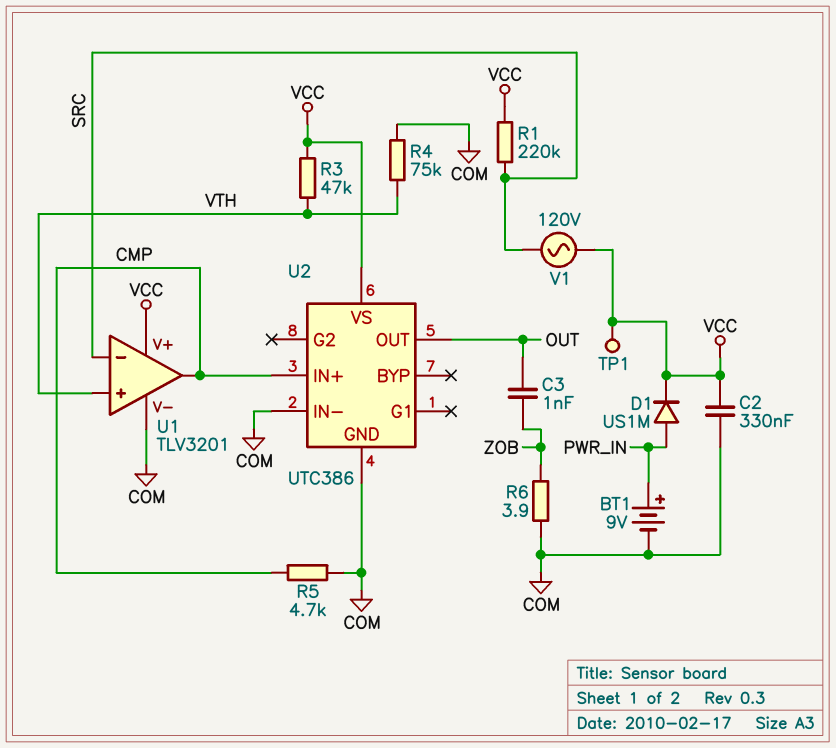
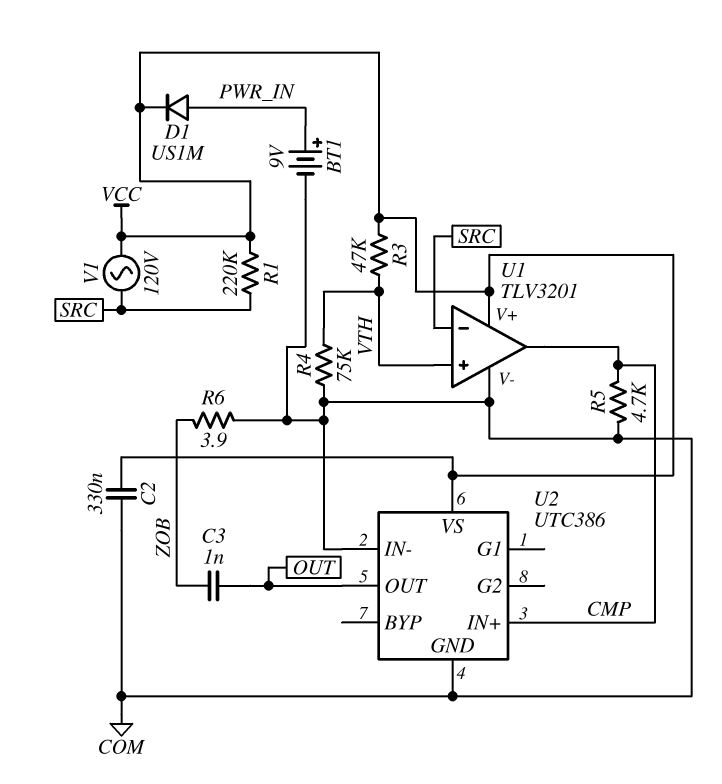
TP1: test point (VCC) -> none

